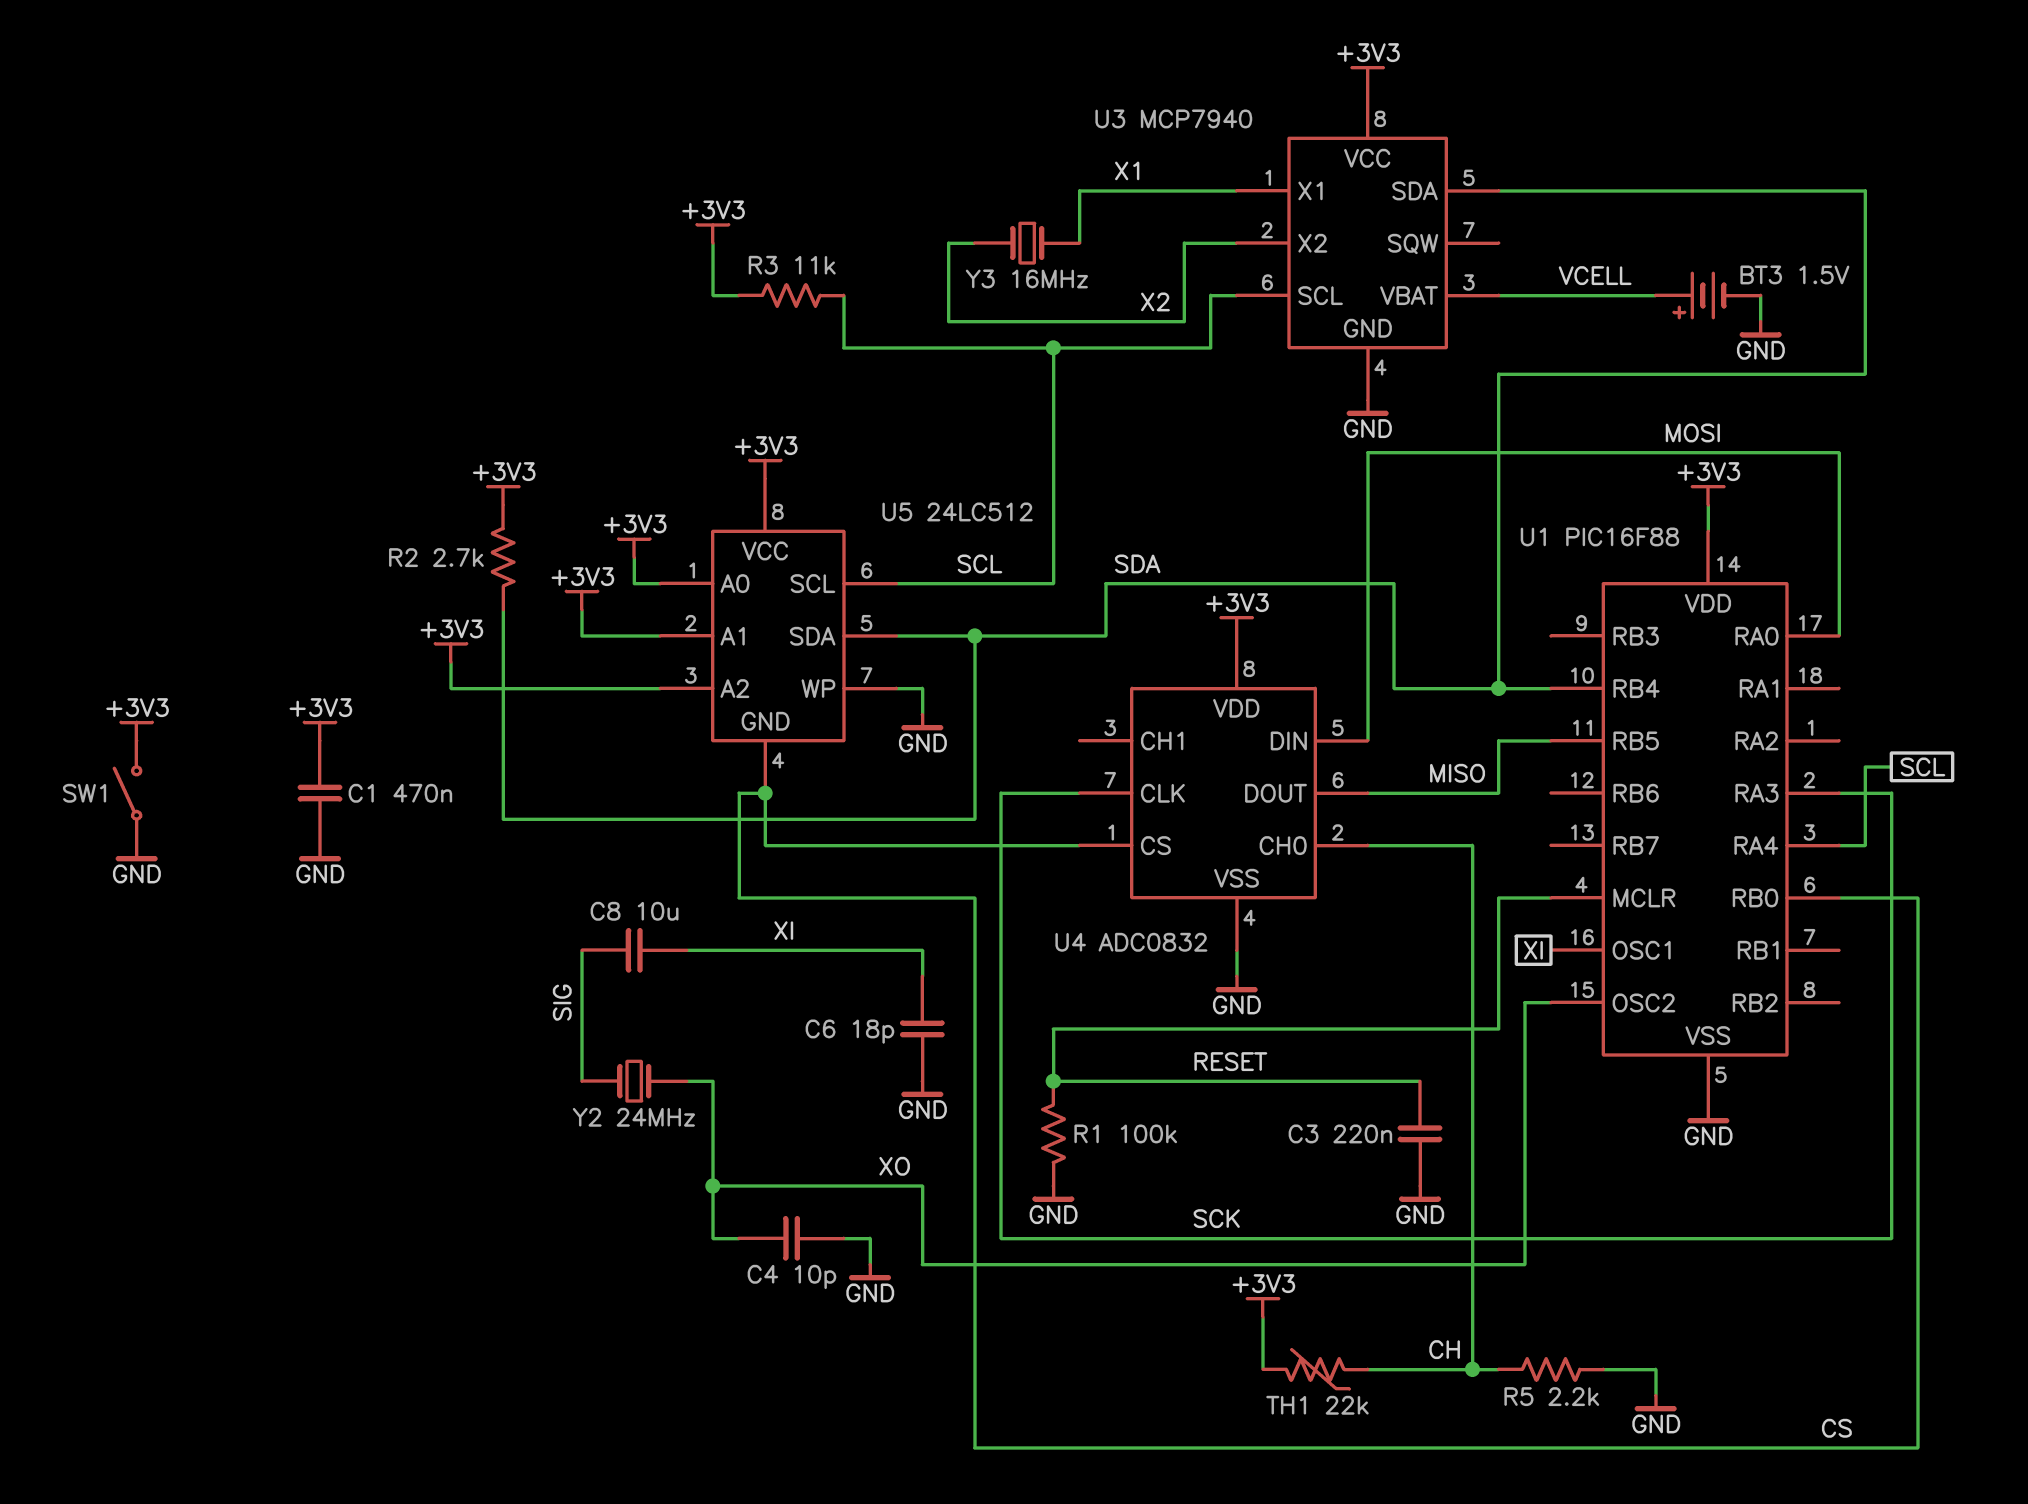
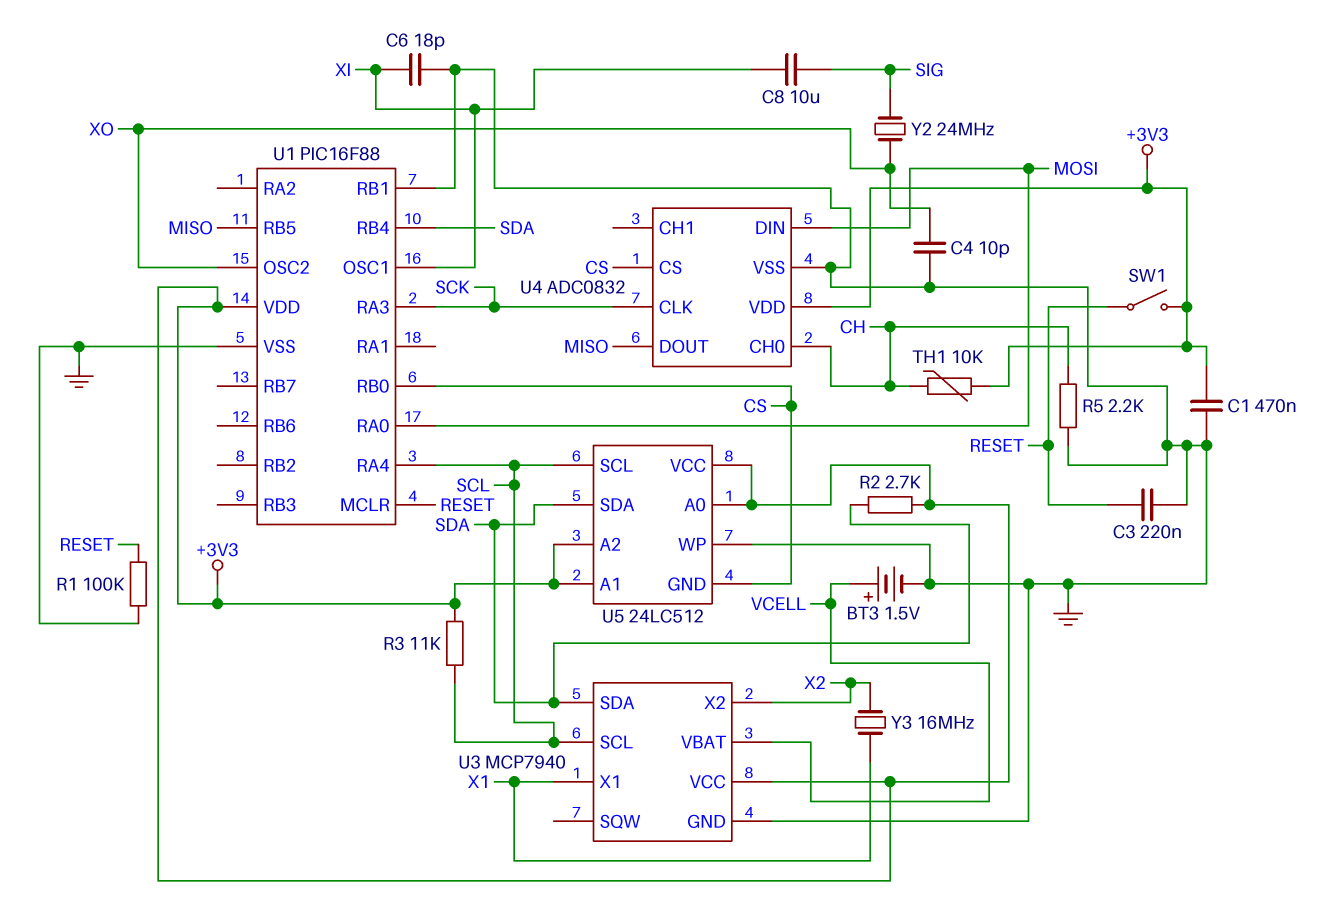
SW1: switch (+3V3, GND) -> switch (+3V3, RESET)
TH1: 22k (+3V3, CH) -> 10k (+3V3, CH)
U1 pin RB1: none -> GND

